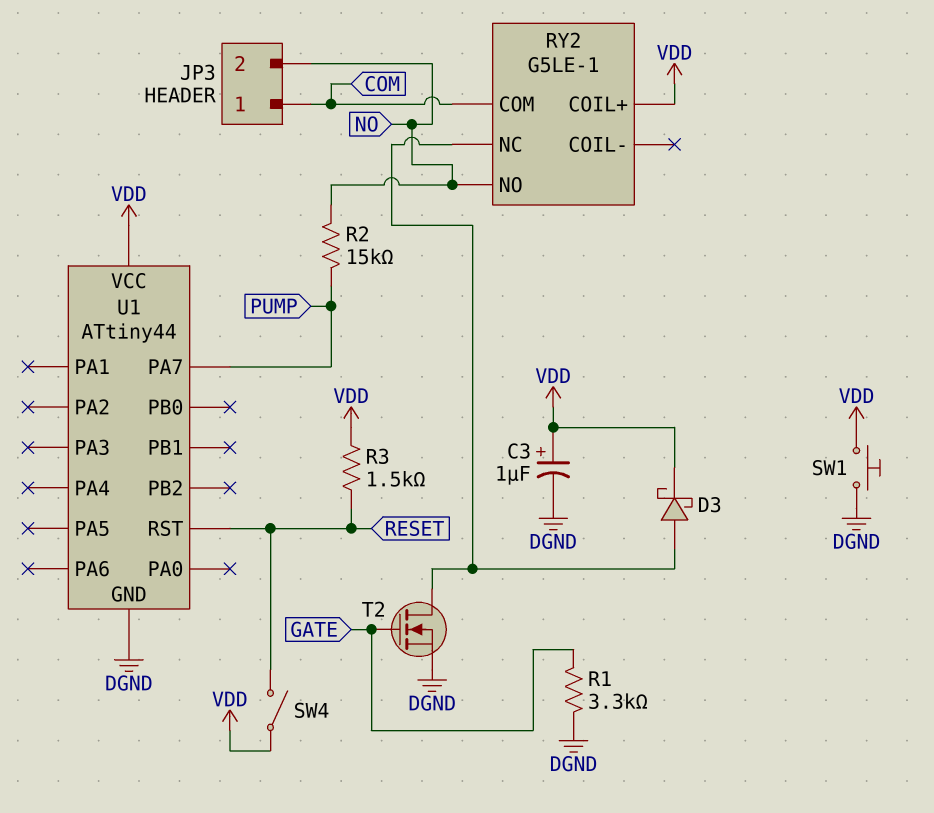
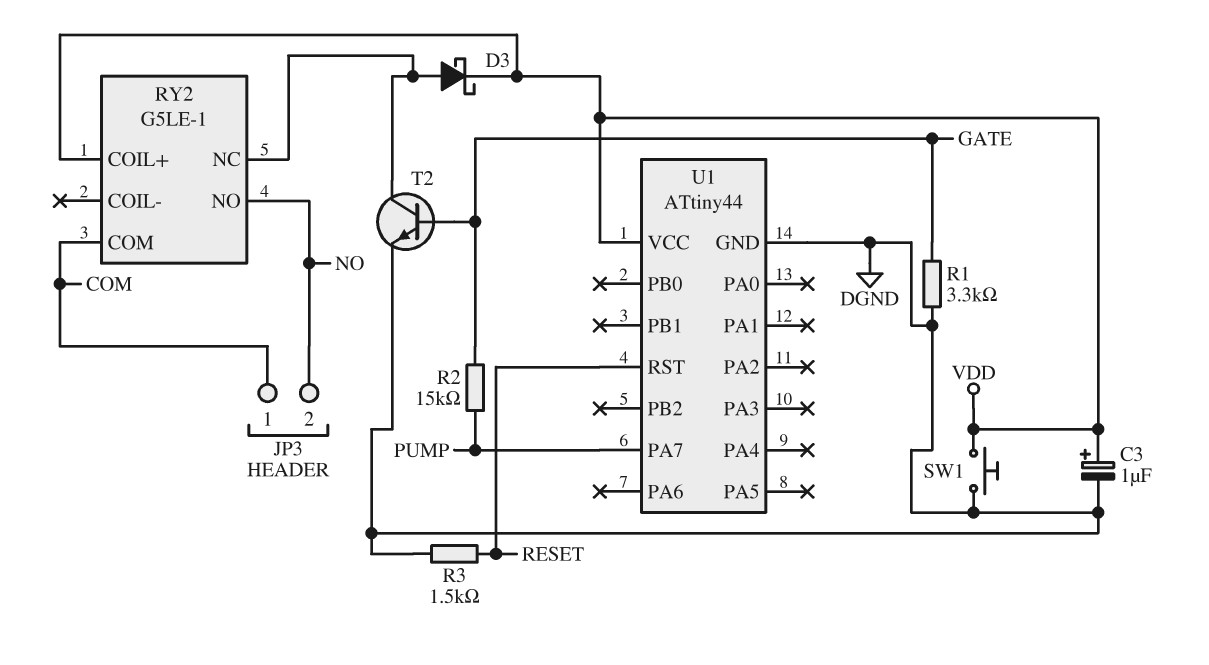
R2: 15k (NO, PUMP) -> 15k (GATE, PUMP)
R3: 1.5k (RESET, VDD) -> 1.5k (DGND, RESET)
SW4: switch (RESET, VDD) -> none
T2: NMOS (G GATE, D RY2/NC, S DGND) -> NPN (B GATE, C RY2/NC, E DGND)

